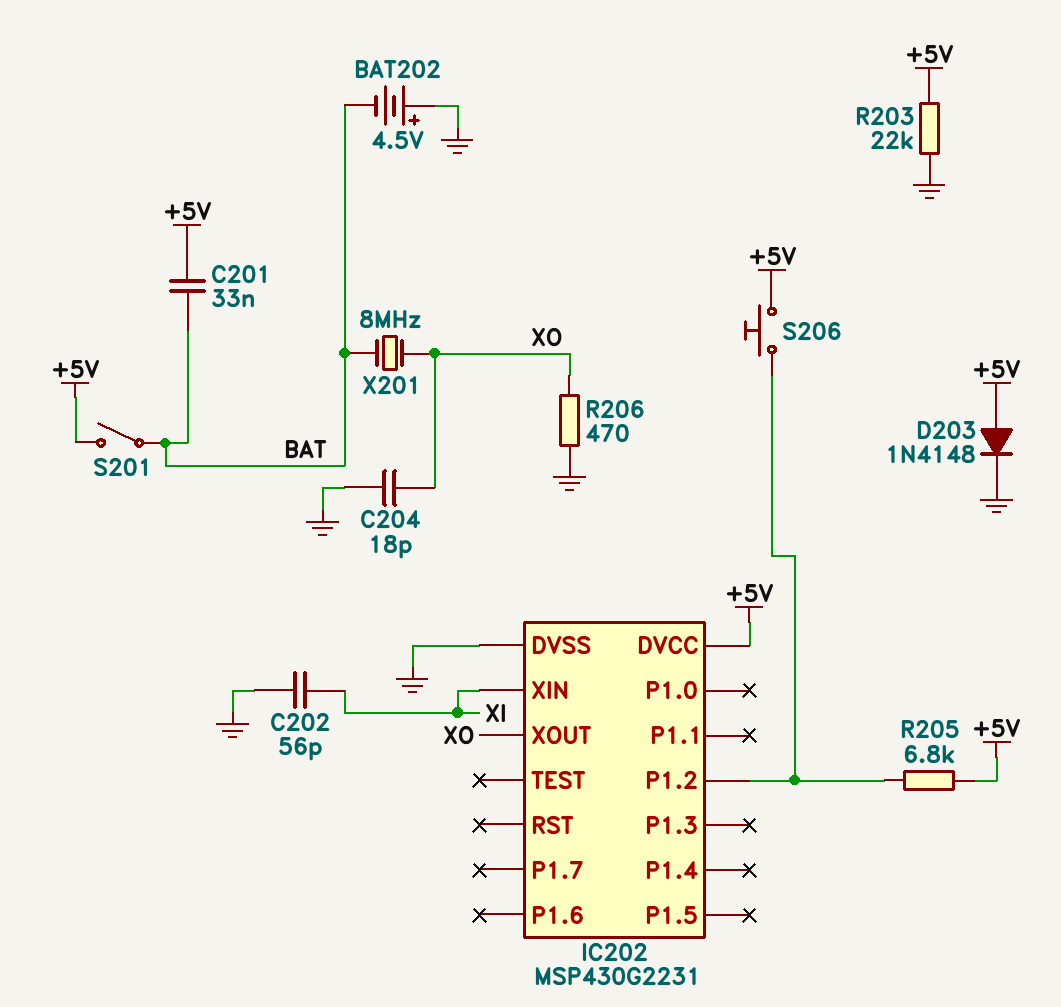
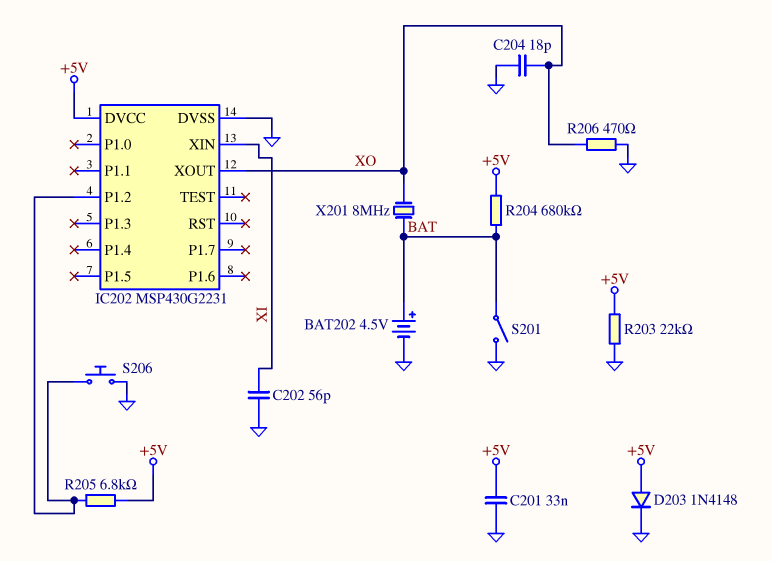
BAT202: 4.5V (plus GND, minus BAT) -> 4.5V (plus BAT, minus GND)
C201: 33nF (+5V, BAT) -> 33nF (+5V, GND)
R204: none -> 680k (+5V, BAT)
S201: switch (+5V, BAT) -> switch (BAT, GND)
S206: button (+5V, IC202/P1.2) -> button (GND, IC202/P1.2)

